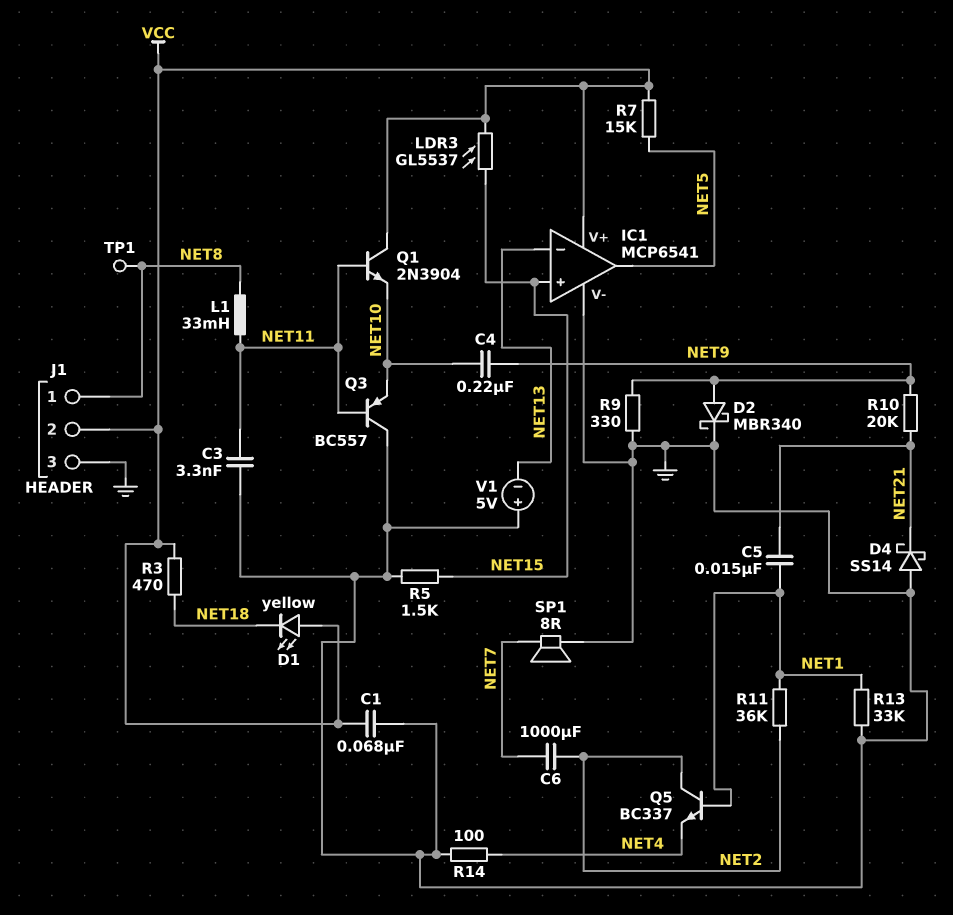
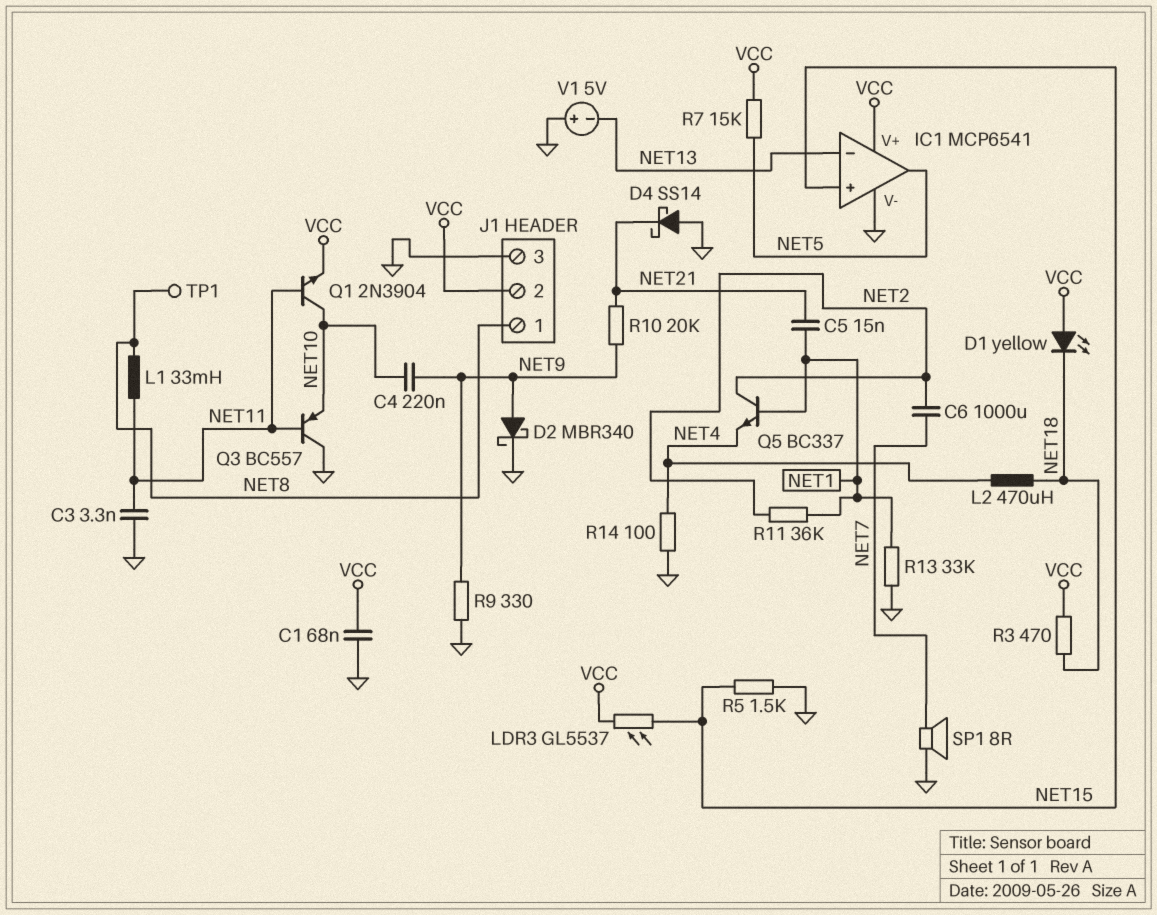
L2: none -> 470uH (NET4, NET18)
Q1: NPN 2N3904 (B NET11, C VCC, E NET10) -> NPN 2N3904 (B NET11, C NET10, E VCC)

